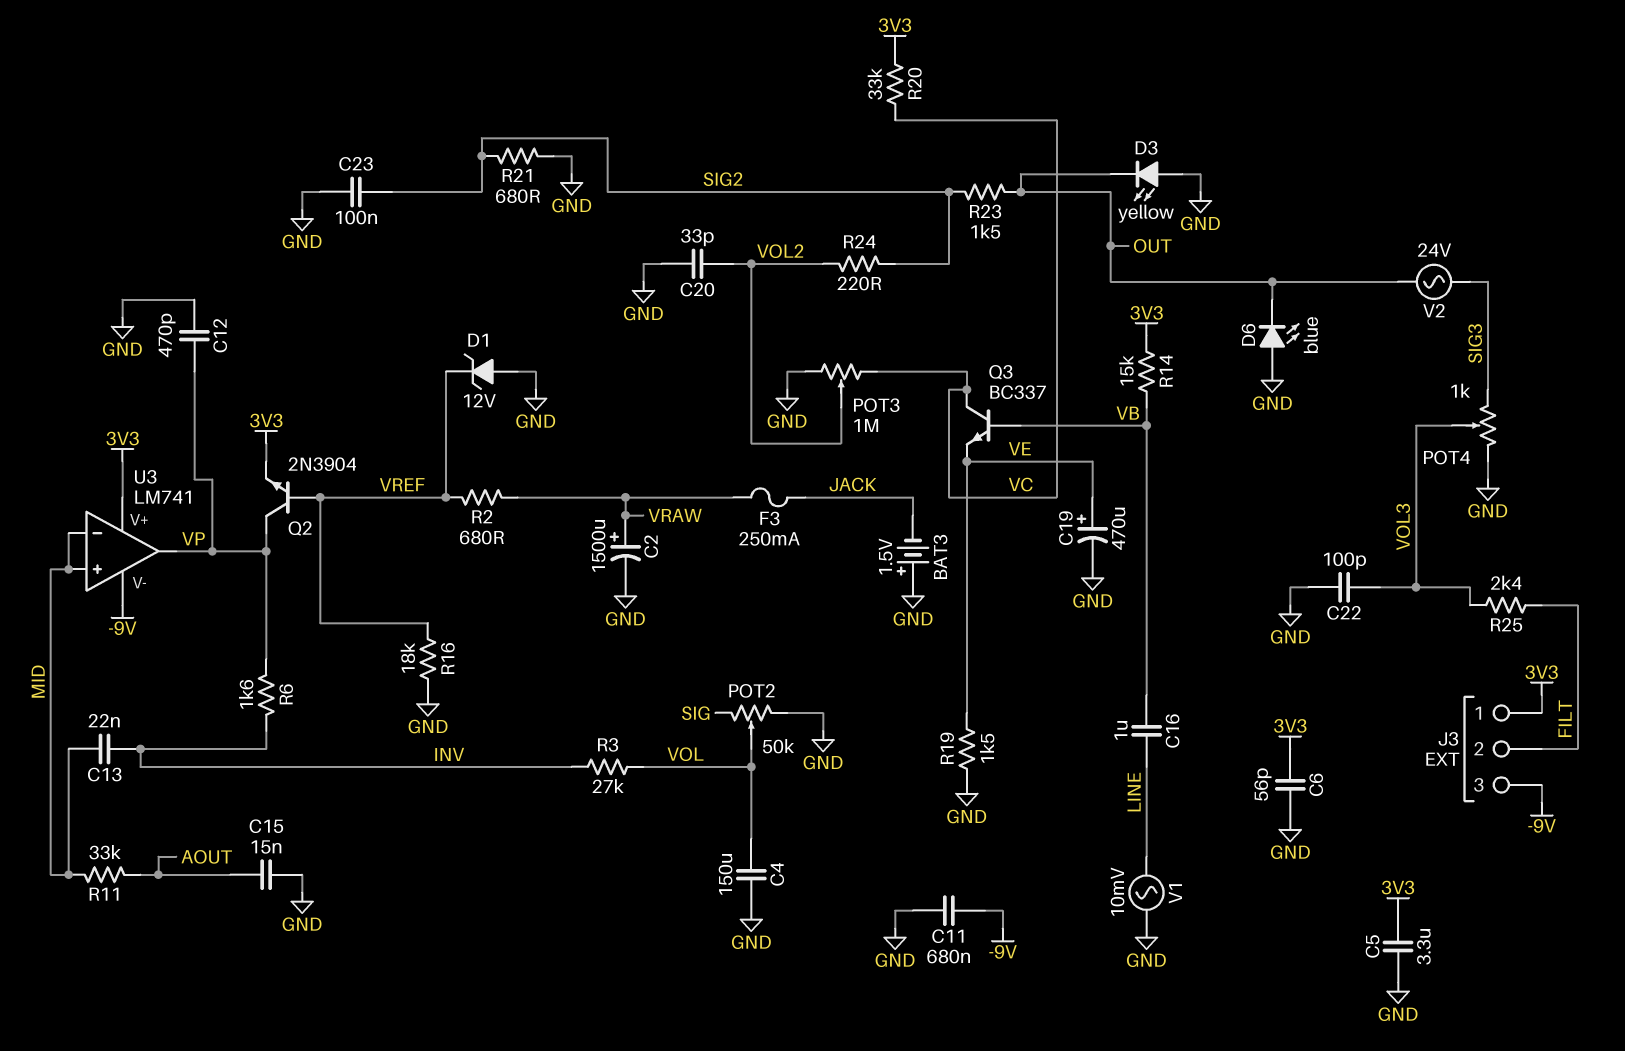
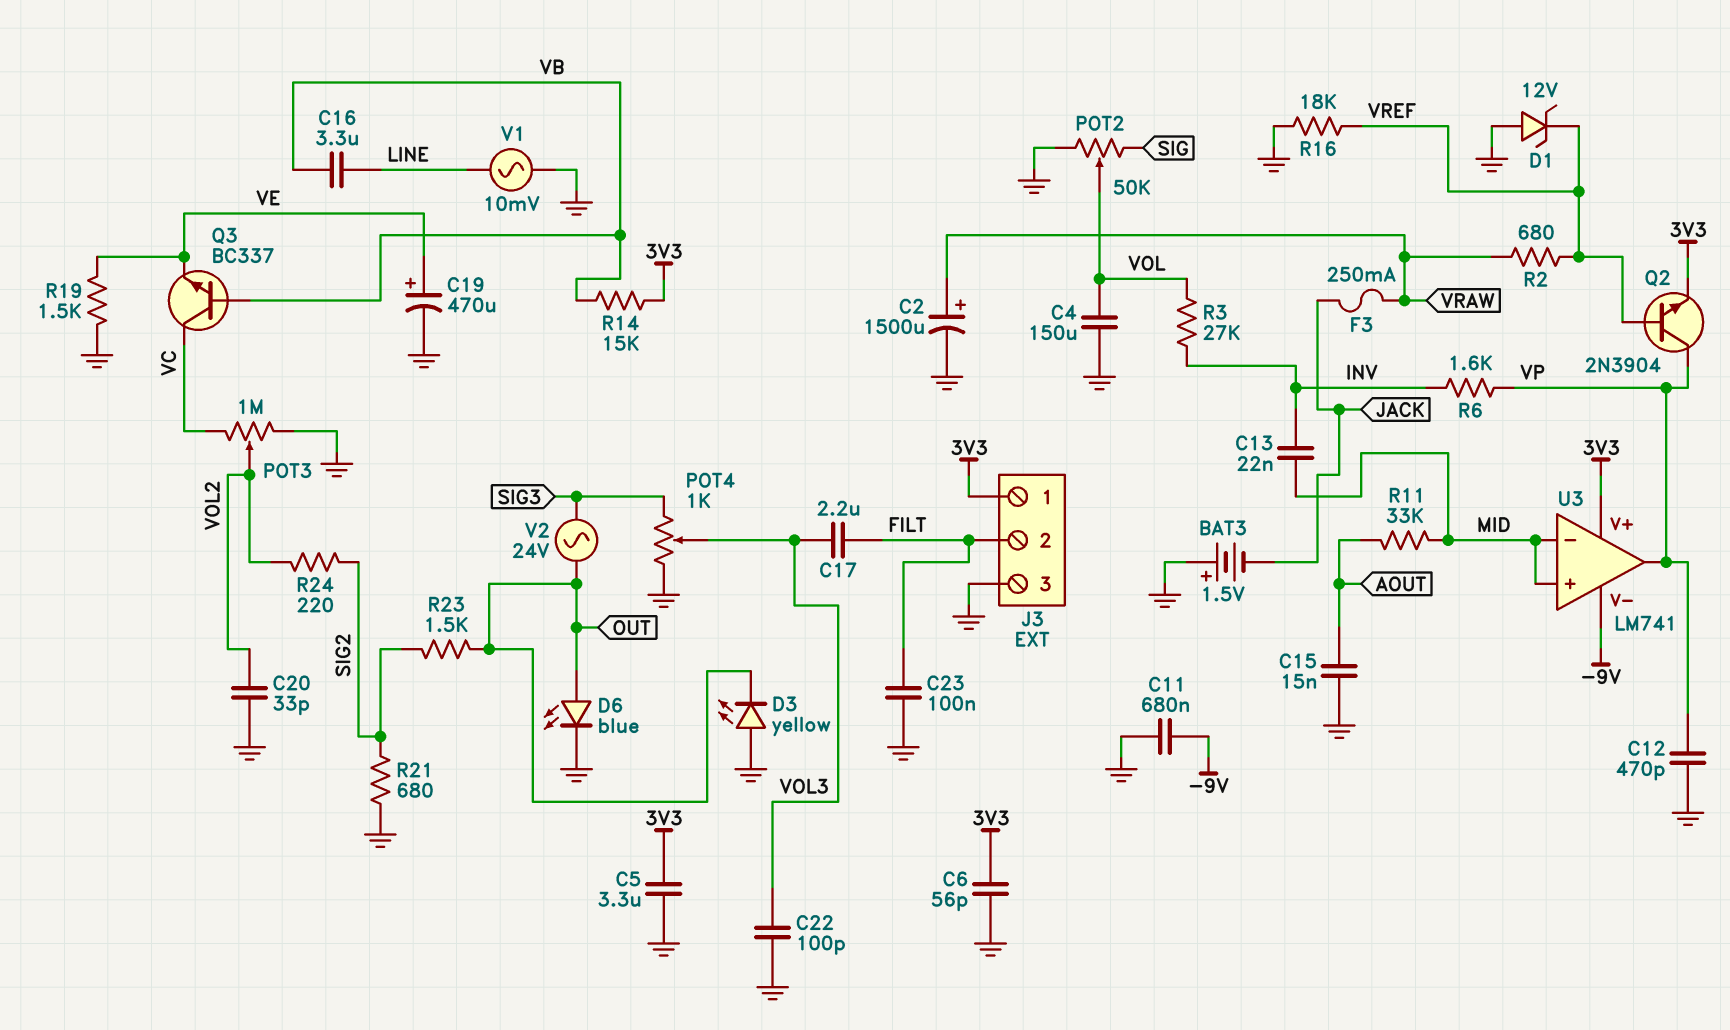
C16: 1uF (LINE, VB) -> 3.3uF (LINE, VB)
C17: none -> 2.2uF (FILT, VOL3)
C23: 100nF (GND, SIG2) -> 100nF (FILT, GND)
D6: LED blue (A GND, K OUT) -> LED blue (A OUT, K GND)
J3 pin 3: -9V -> GND
R20: 33k (3V3, VC) -> none
R25: 2.4k (FILT, VOL3) -> none

